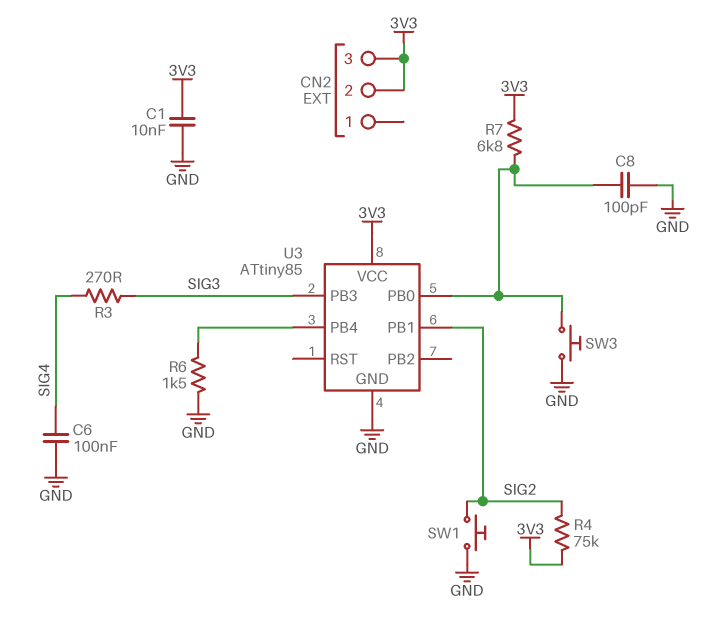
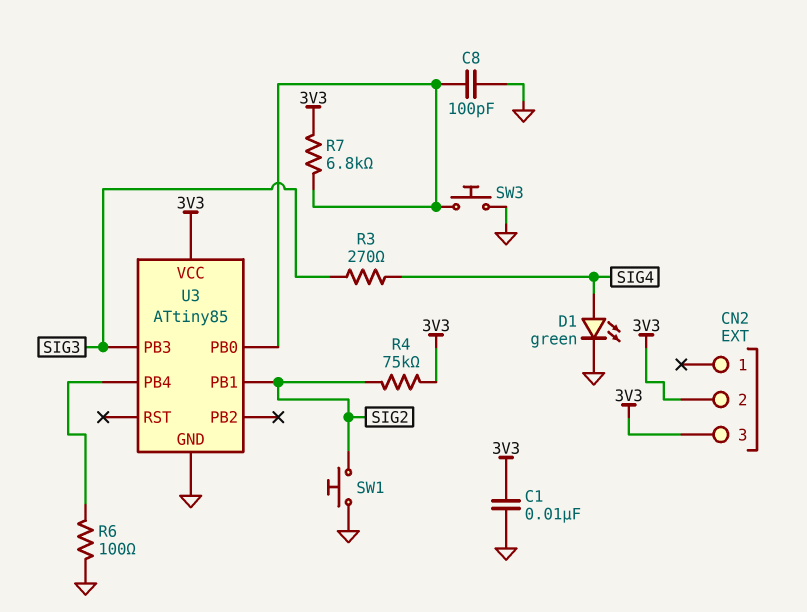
C6: 100nF (GND, SIG4) -> none
D1: none -> LED green (A SIG4, K GND)
R6: 1.5k (GND, U3/PB4) -> 100 (GND, U3/PB4)

